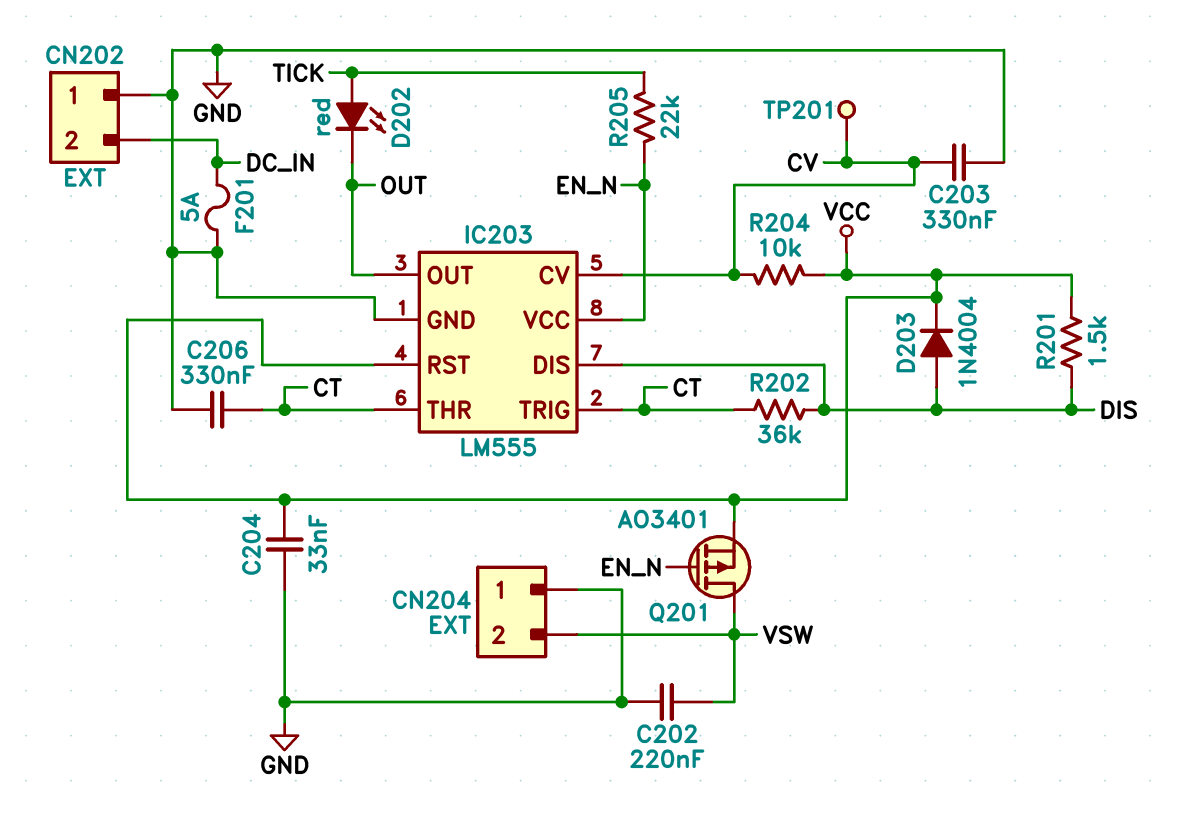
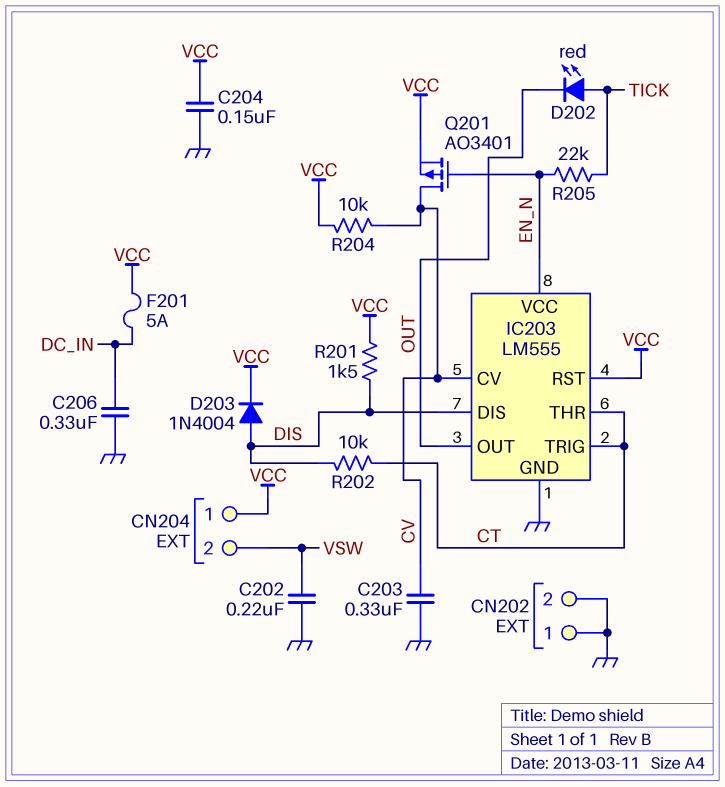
C204: 33nF (GND, VCC) -> 150nF (GND, VCC)
C206: 330nF (CT, GND) -> 330nF (DC_IN, GND)
CN202 pin 2: DC_IN -> GND
CN204 pin 1: GND -> VCC
F201: 5A (DC_IN, GND) -> 5A (DC_IN, VCC)
Q201: PMOS AO3401 (G EN_N, D VSW, S VCC) -> PMOS AO3401 (G EN_N, D CV, S VCC)
R202: 36k (CT, DIS) -> 10k (CT, DIS)
TP201: test point (CV) -> none

